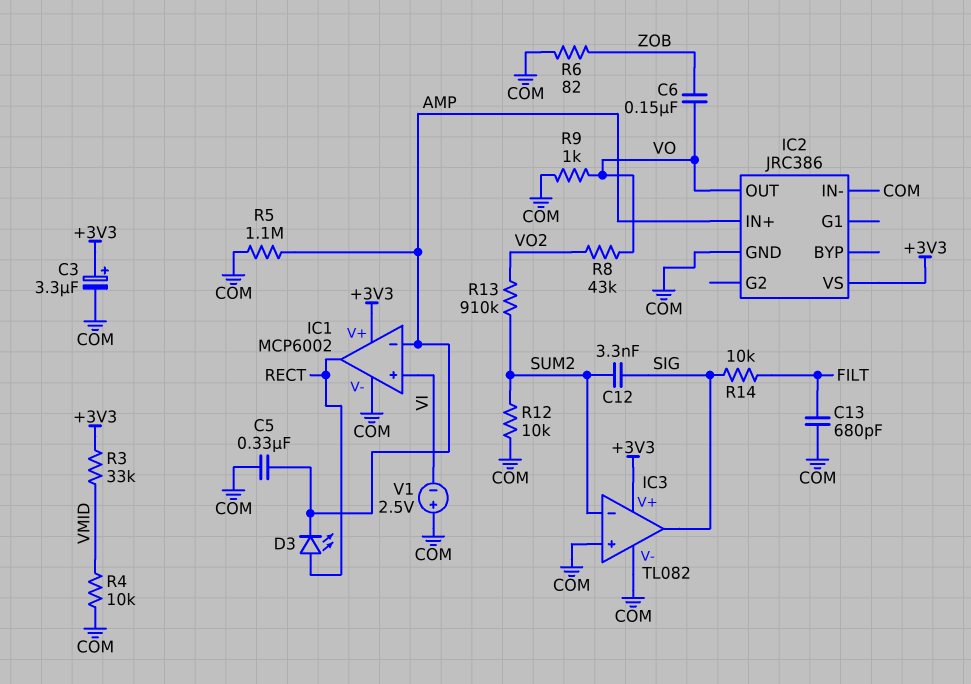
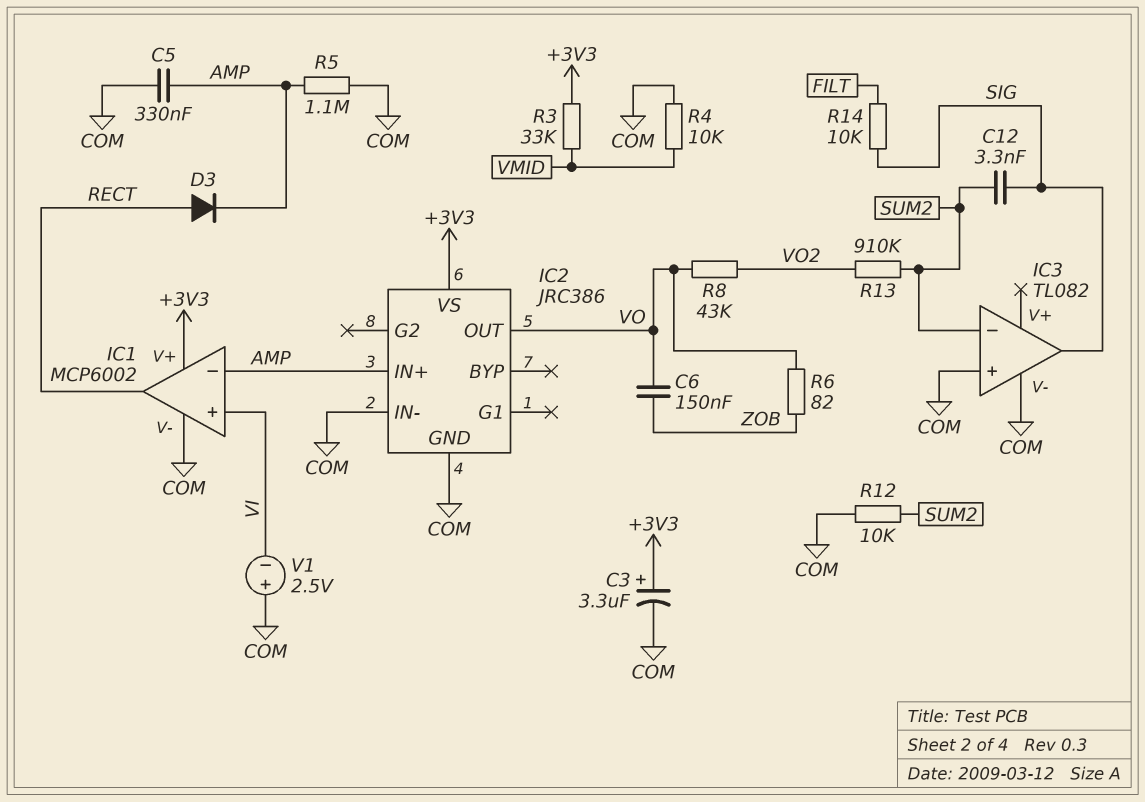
C13: 680pF (COM, FILT) -> none
D3: LED (A RECT, K AMP) -> diode (A RECT, K AMP)
IC3 pin V+: +3V3 -> none
R6: 82 (COM, ZOB) -> 82 (VO, ZOB)
R9: 1k (COM, VO) -> none

